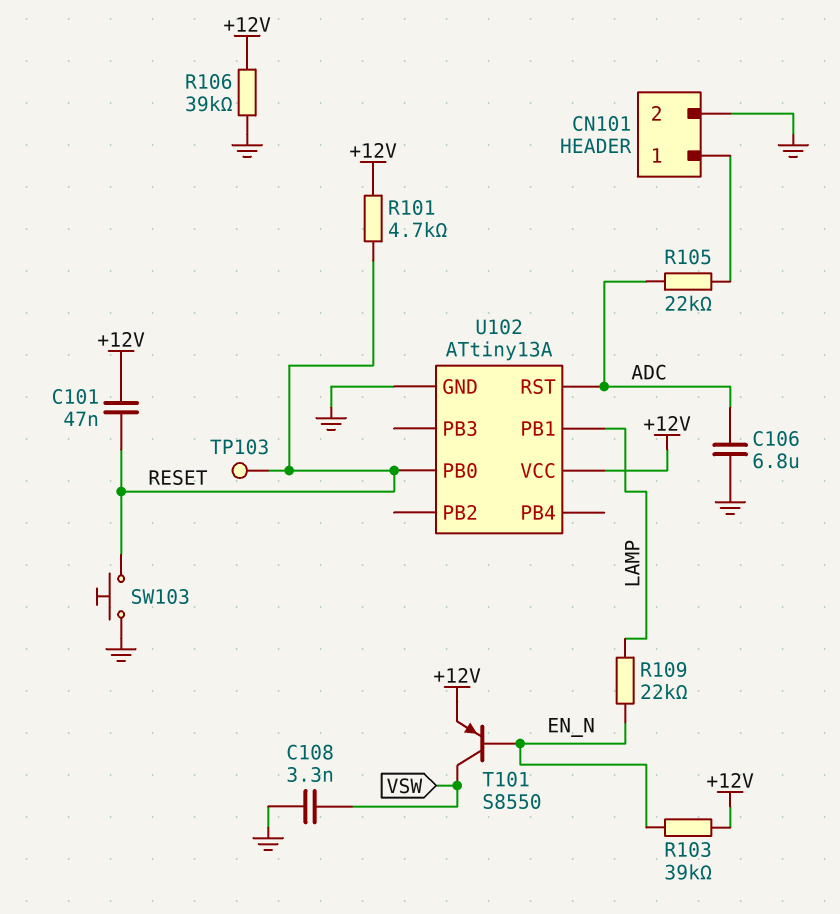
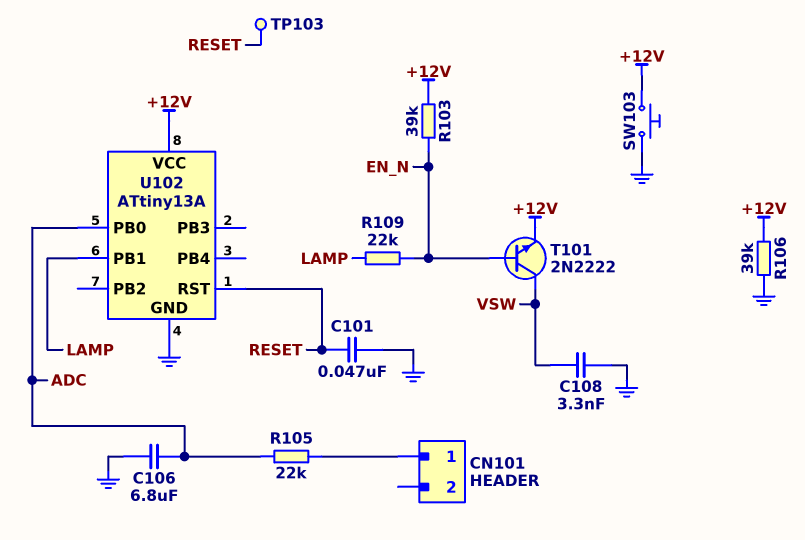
C101: 47nF (+12V, RESET) -> 47nF (GND, RESET)
CN101 pin 2: GND -> none
R101: 4.7k (+12V, RESET) -> none
SW103: button (GND, RESET) -> button (+12V, GND)
T101: PNP S8550 (B EN_N, C VSW, E +12V) -> NPN 2N2222 (B EN_N, C VSW, E +12V)
U102 pin PB0: RESET -> ADC
U102 pin RST: ADC -> RESET

